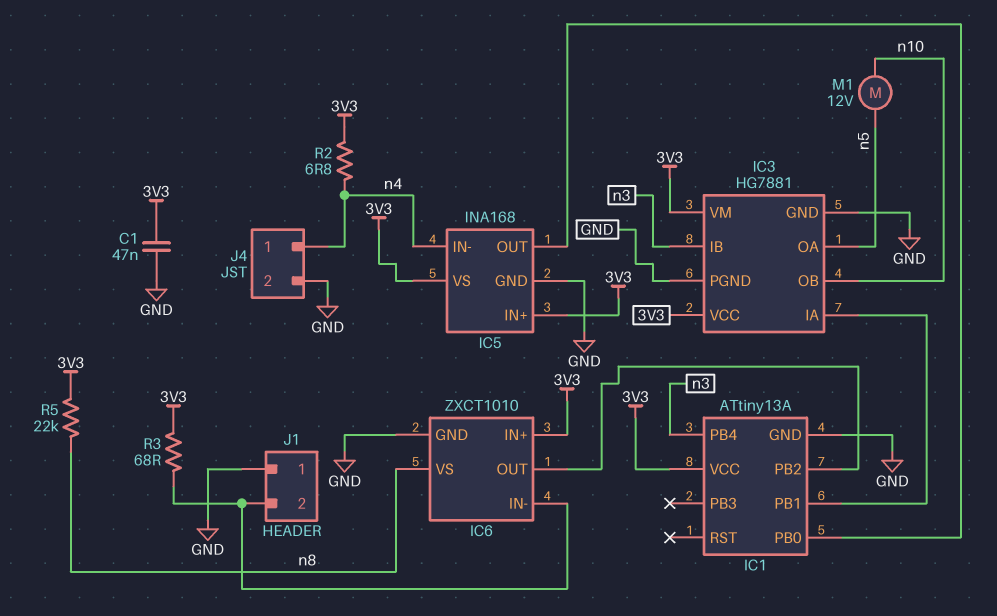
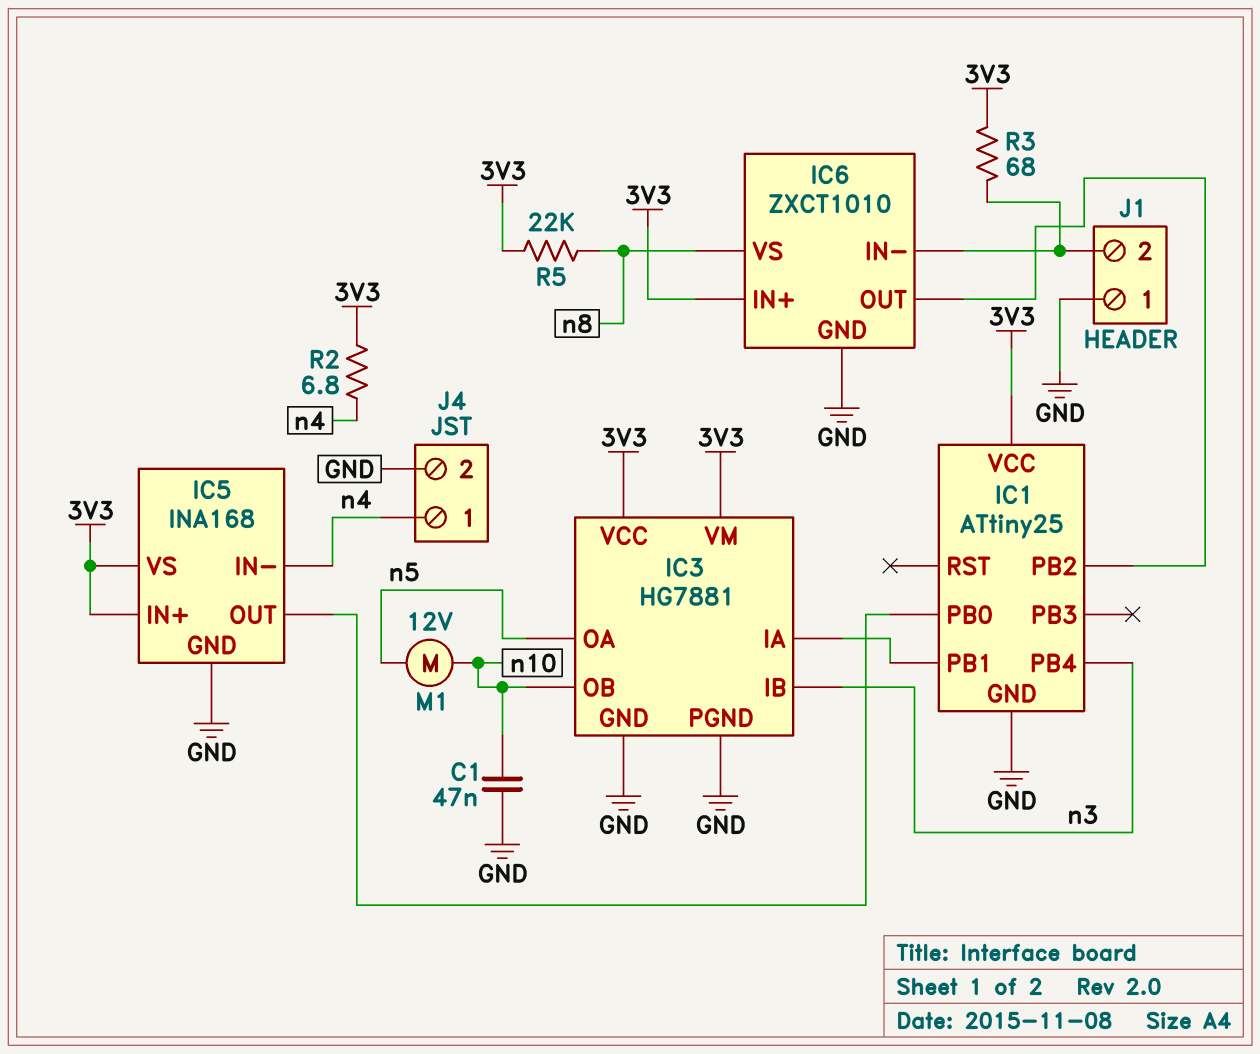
C1: 47nF (3V3, GND) -> 47nF (GND, n10)
IC1: ATtiny13A -> ATtiny25

